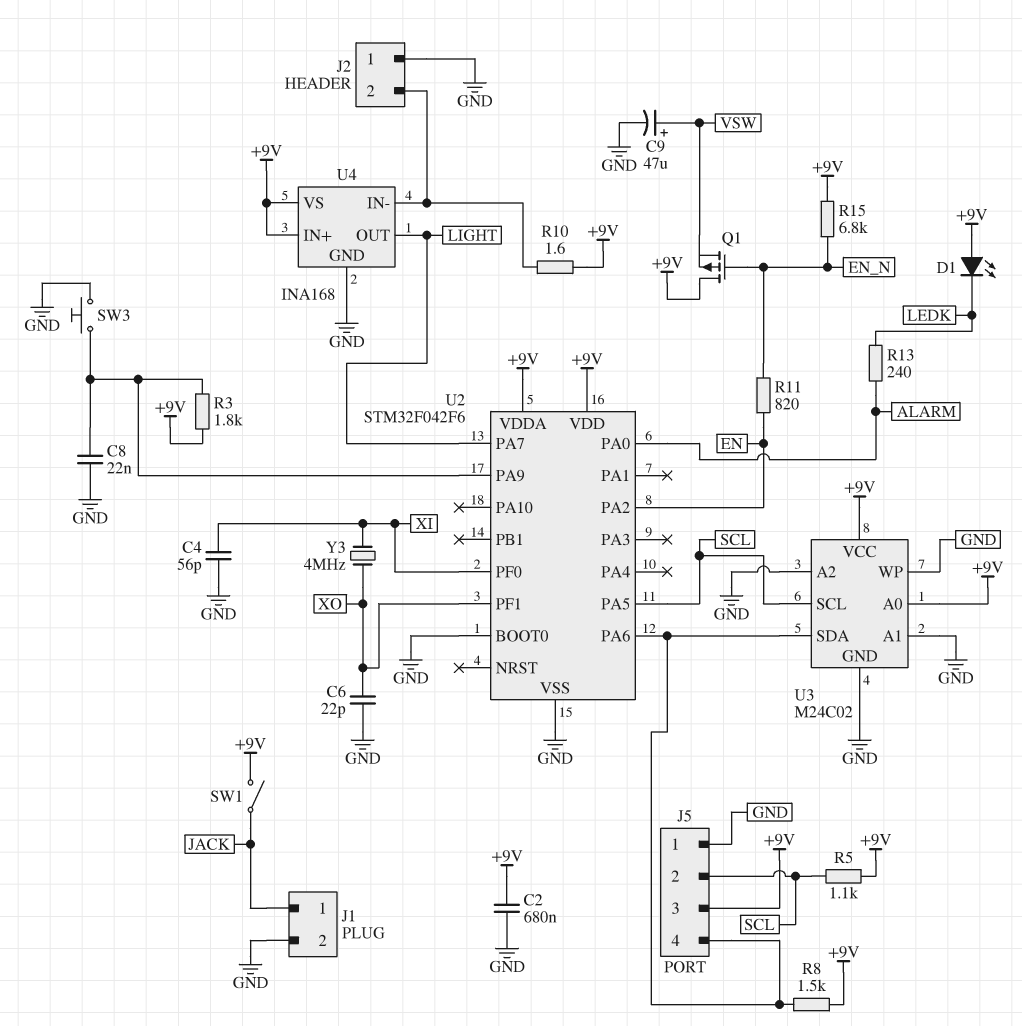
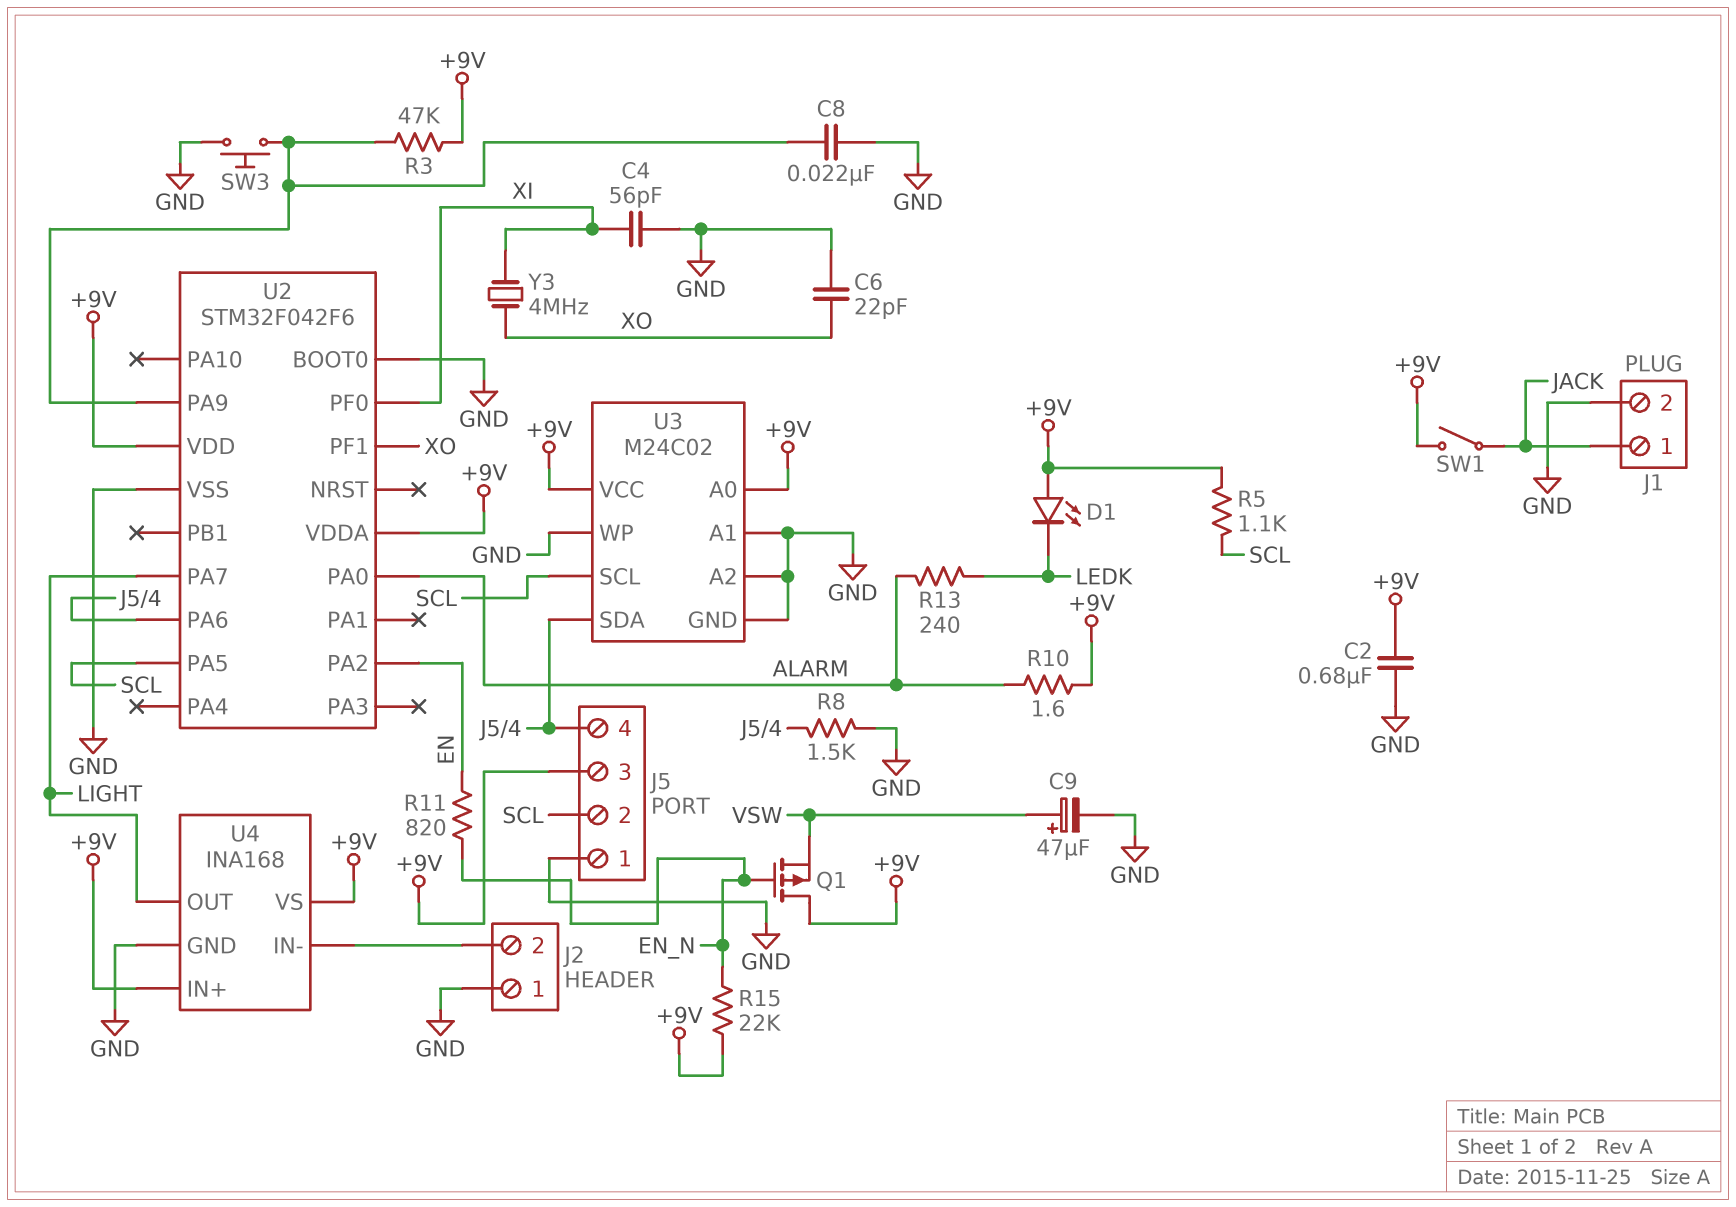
R3: 1.8k (+9V, U2/PA9) -> 47k (+9V, U2/PA9)
R8: 1.5k (+9V, J5/4) -> 1.5k (GND, J5/4)
R10: 1.6 (+9V, J2/2) -> 1.6 (+9V, ALARM)
R15: 6.8k (+9V, EN_N) -> 22k (+9V, EN_N)

